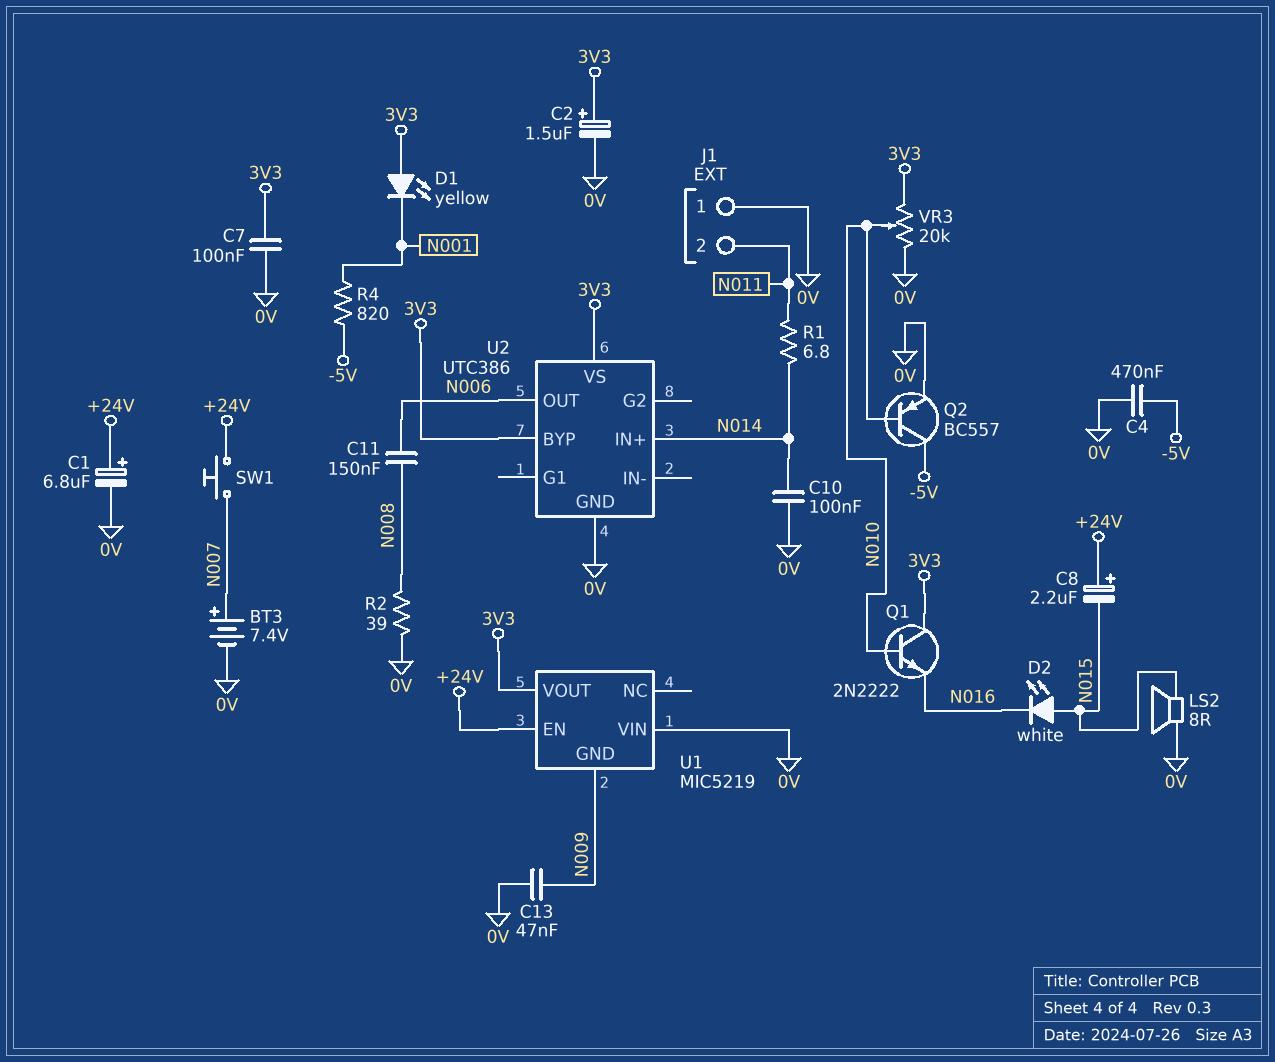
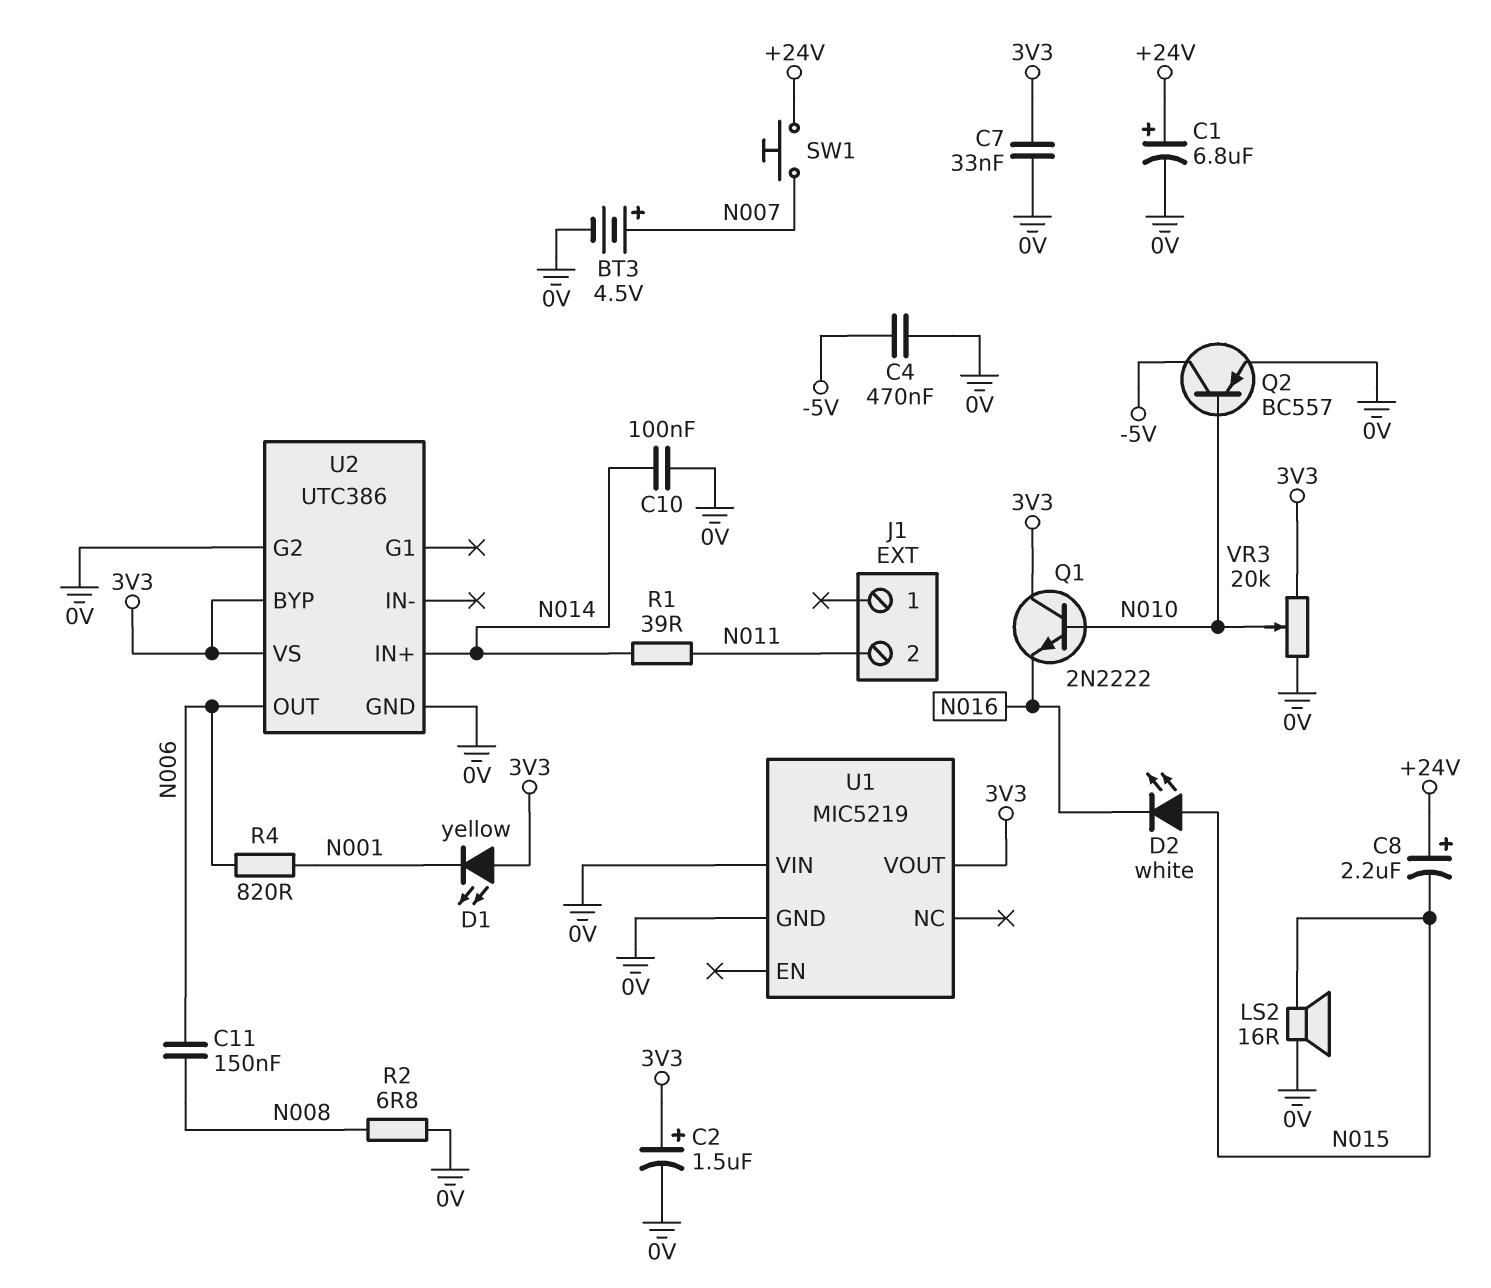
BT3: 7.4V (plus N007, minus 0V) -> 4.5V (plus N007, minus 0V)
C7: 100nF (0V, 3V3) -> 33nF (0V, 3V3)
C13: 47nF (0V, N009) -> none
J1 pin 1: 0V -> none
LS2: speaker 8R (0V, N015) -> speaker 16R (0V, N015)
R1: 6.8 (N011, N014) -> 39 (N011, N014)
R2: 39 (0V, N008) -> 6.8 (0V, N008)
R4: 820 (-5V, N001) -> 820 (N001, N006)
U1 pin EN: +24V -> none
U1 pin GND: N009 -> 0V
U2 pin G2: none -> 0V

